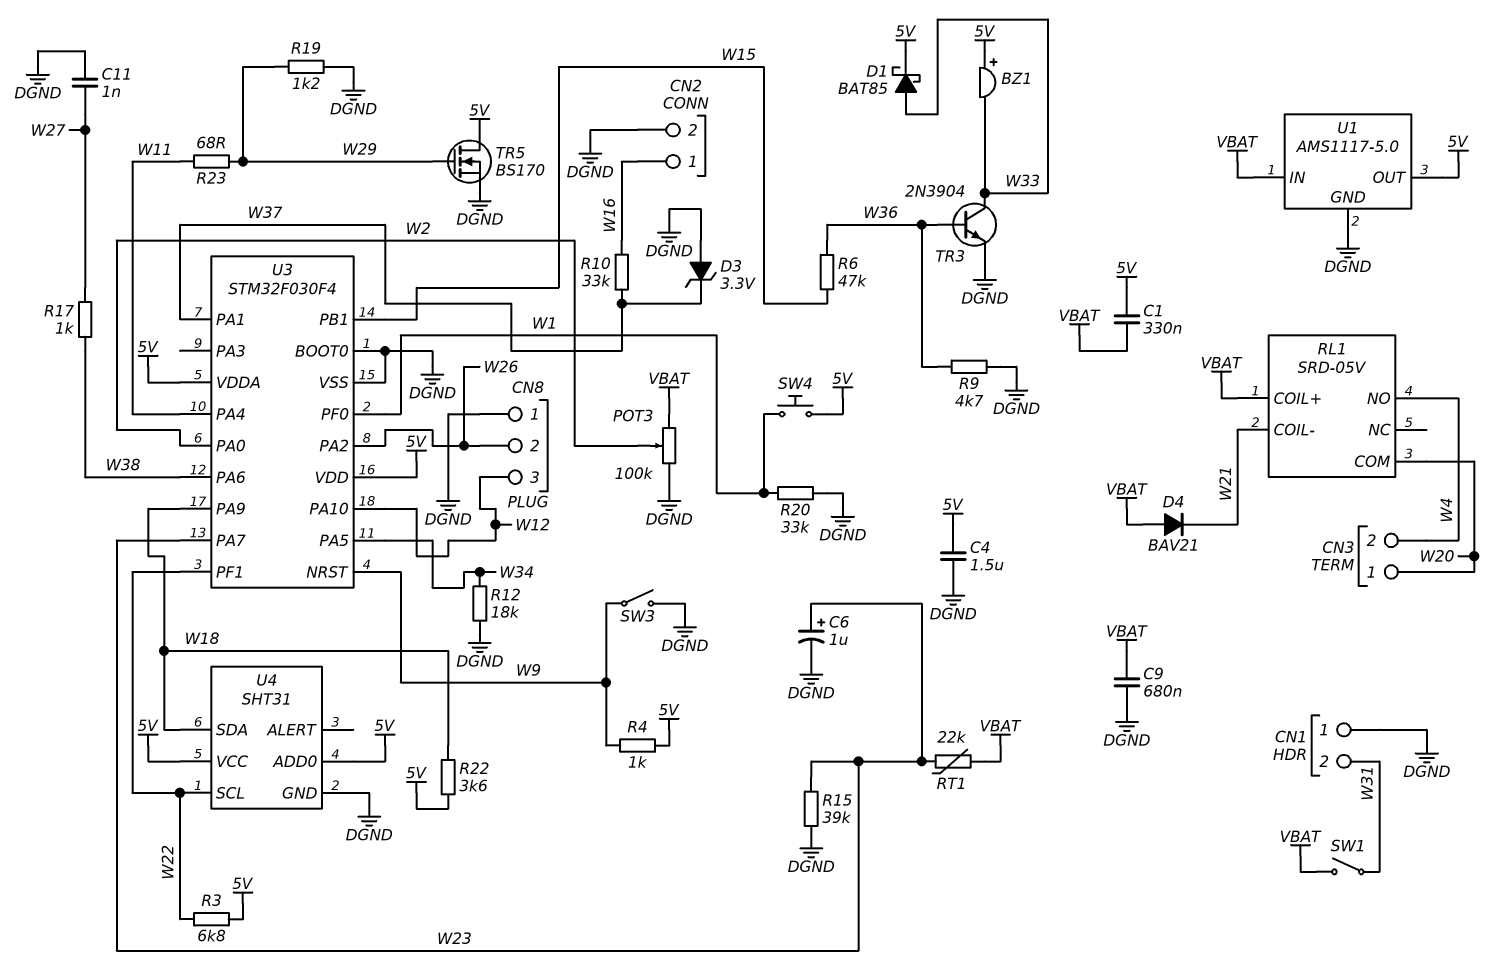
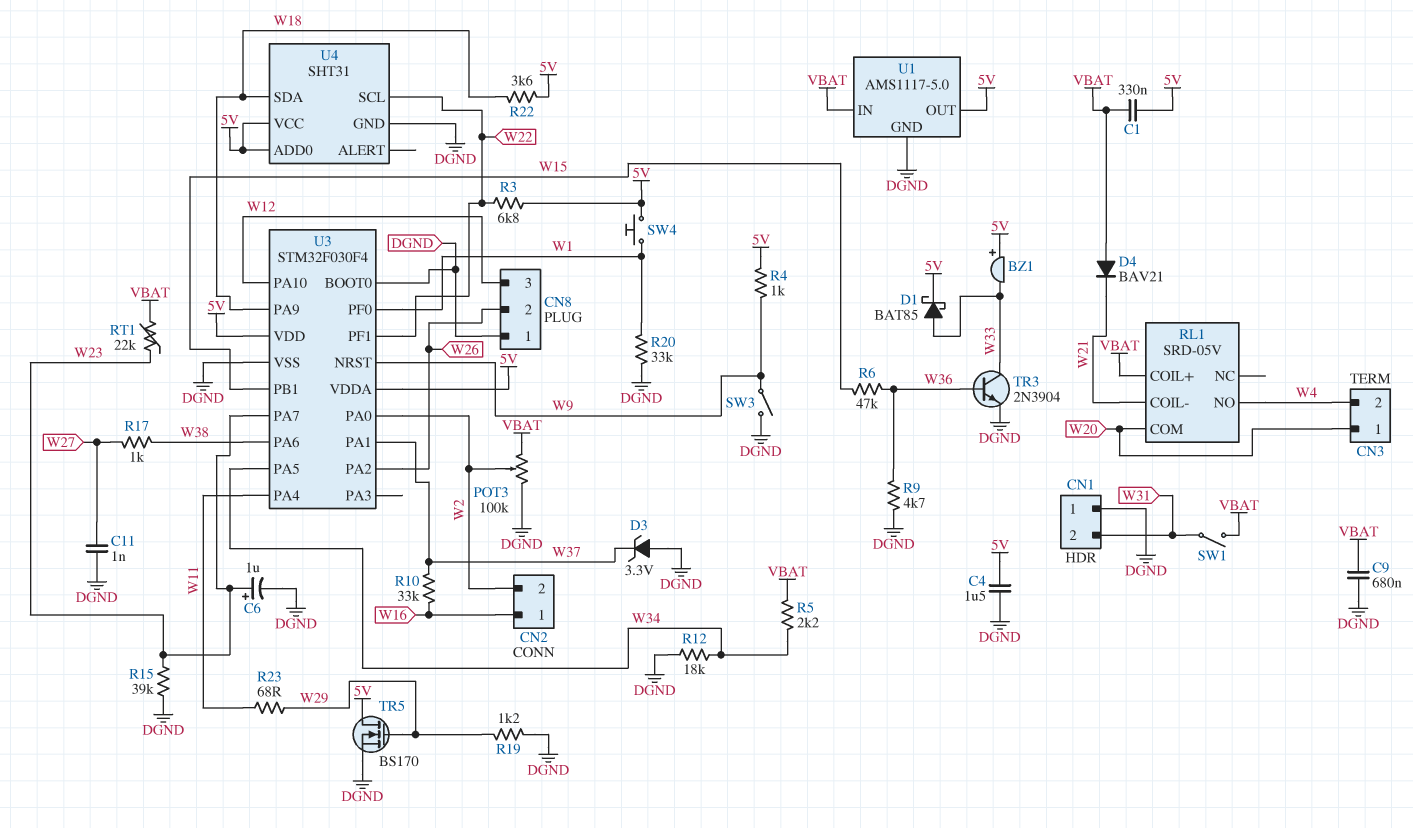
CN2 pin 2: DGND -> W2
R5: none -> 2.2k (VBAT, W34)

